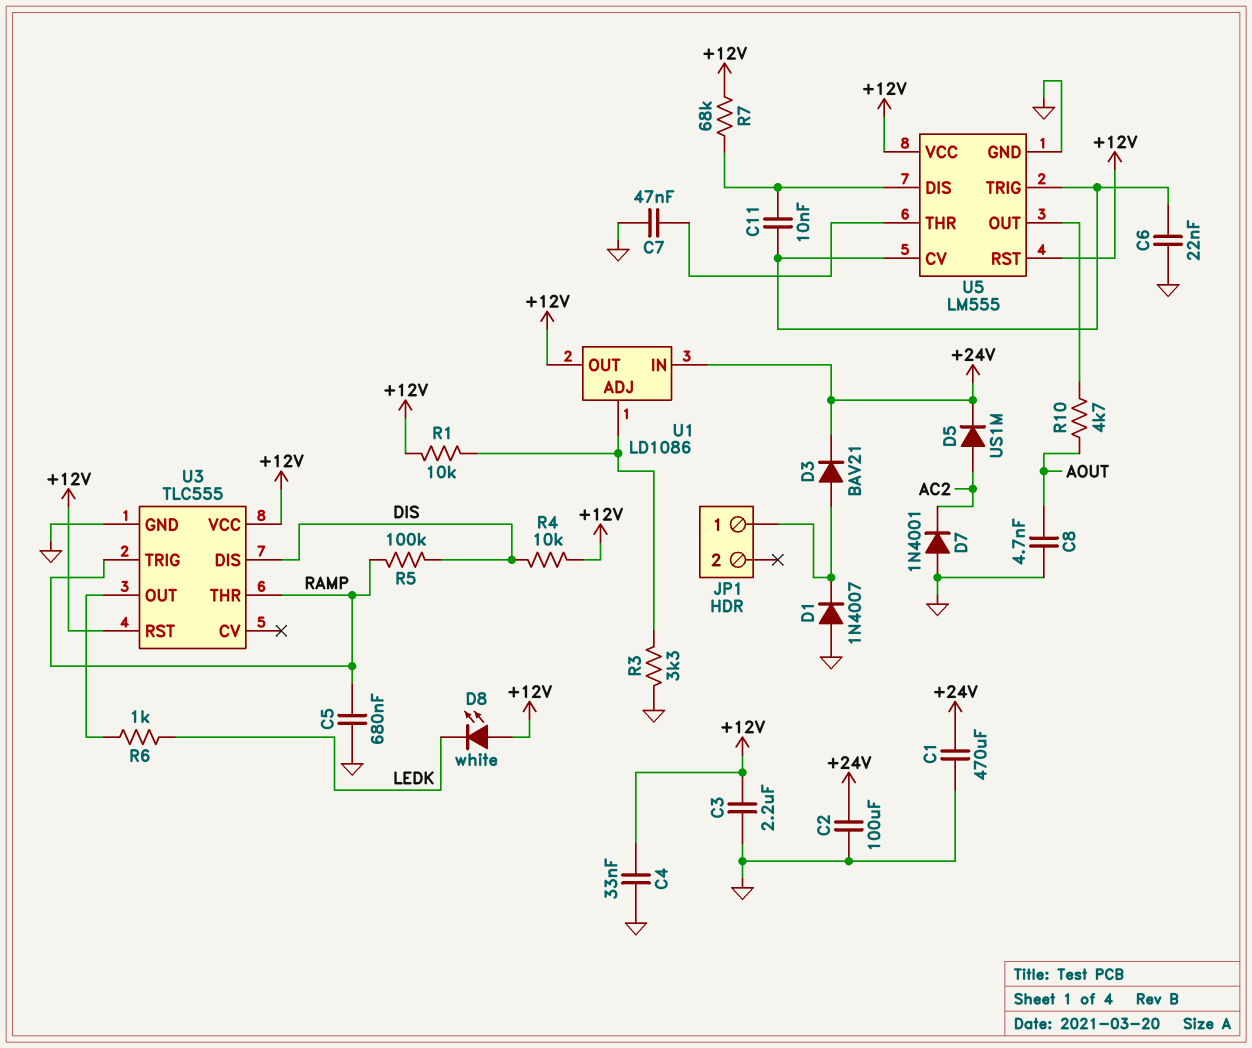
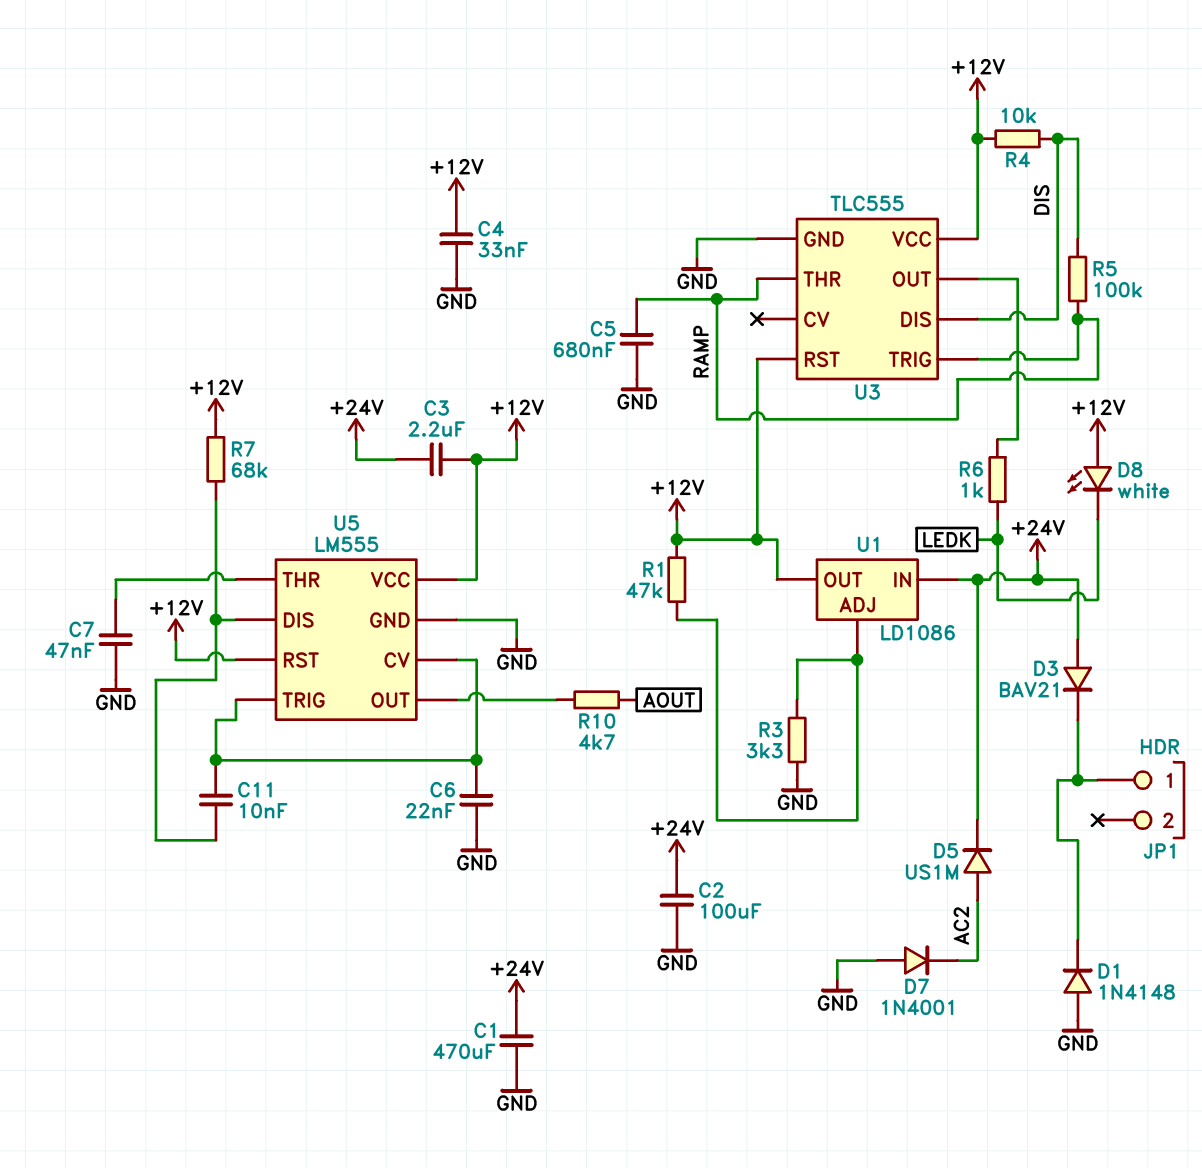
C3: 2.2uF (+12V, GND) -> 2.2uF (+12V, +24V)
C8: 4.7nF (AOUT, GND) -> none
D1: diode 1N4007 (A GND, K JP1/1) -> diode 1N4148 (A GND, K JP1/1)
D3: diode BAV21 (A JP1/1, K +24V) -> diode BAV21 (A +24V, K JP1/1)
R1: 10k (+12V, U1/ADJ) -> 47k (+12V, U1/ADJ)

